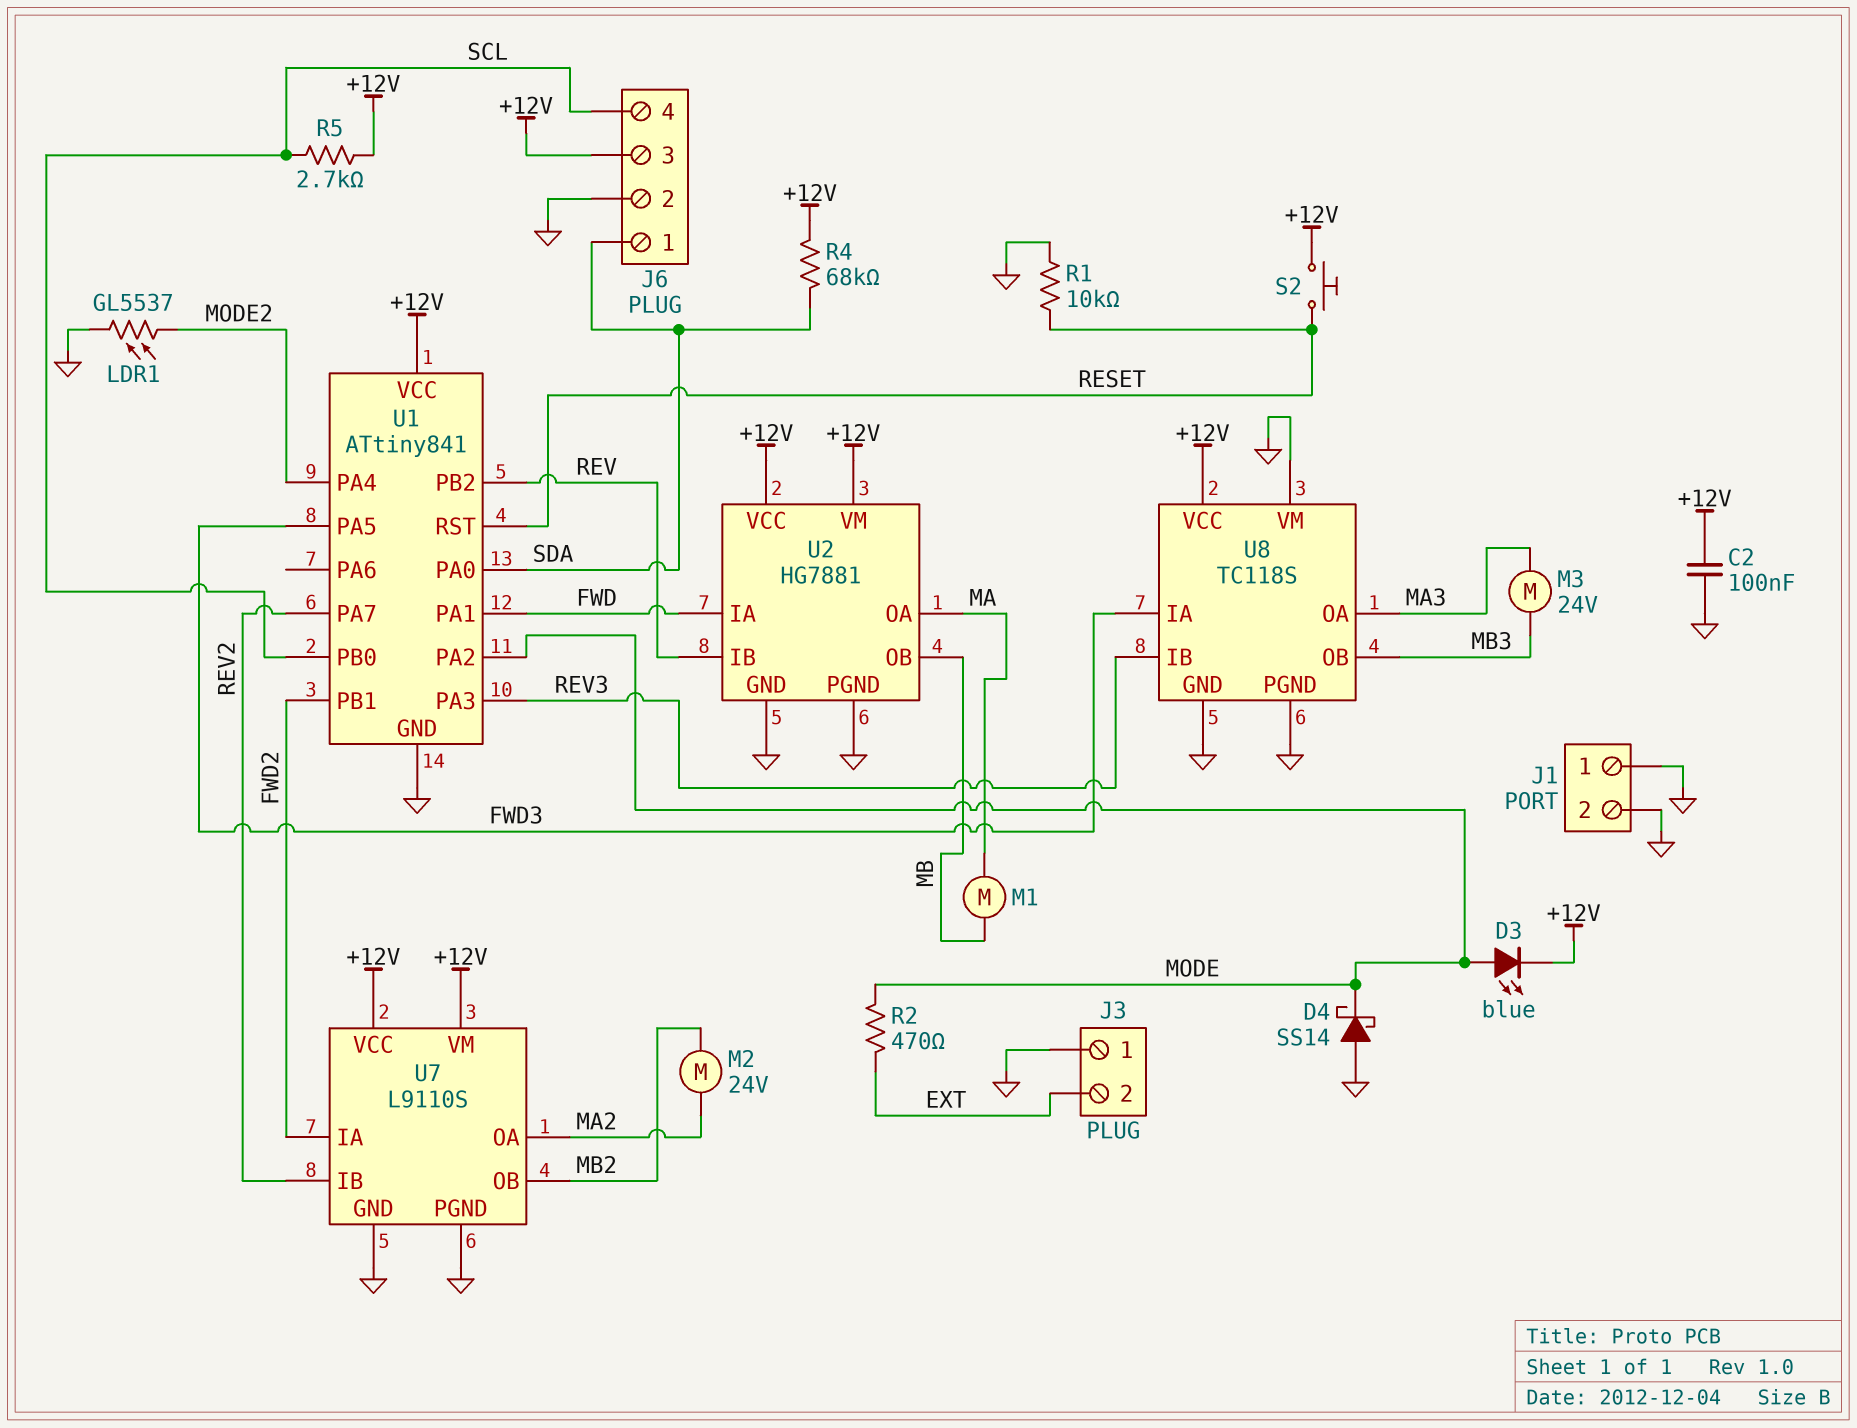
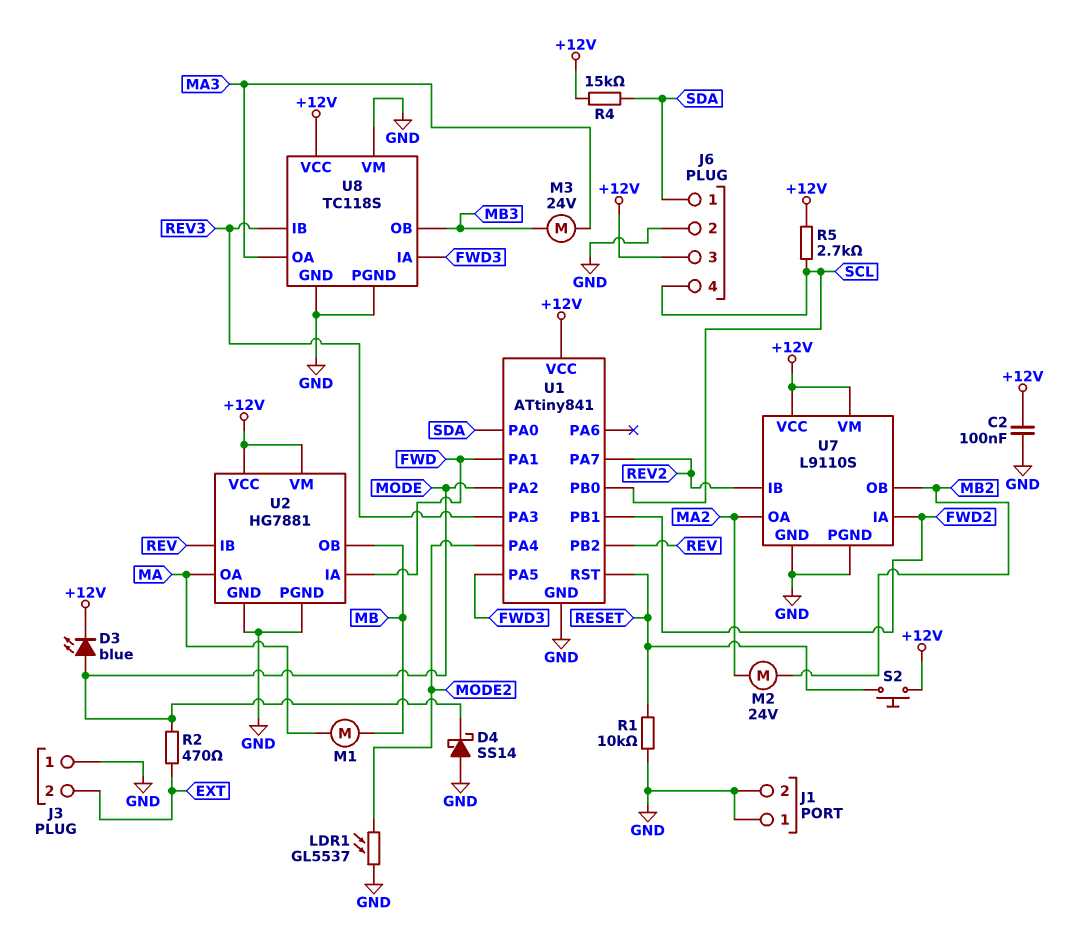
R4: 68k (+12V, SDA) -> 15k (+12V, SDA)

